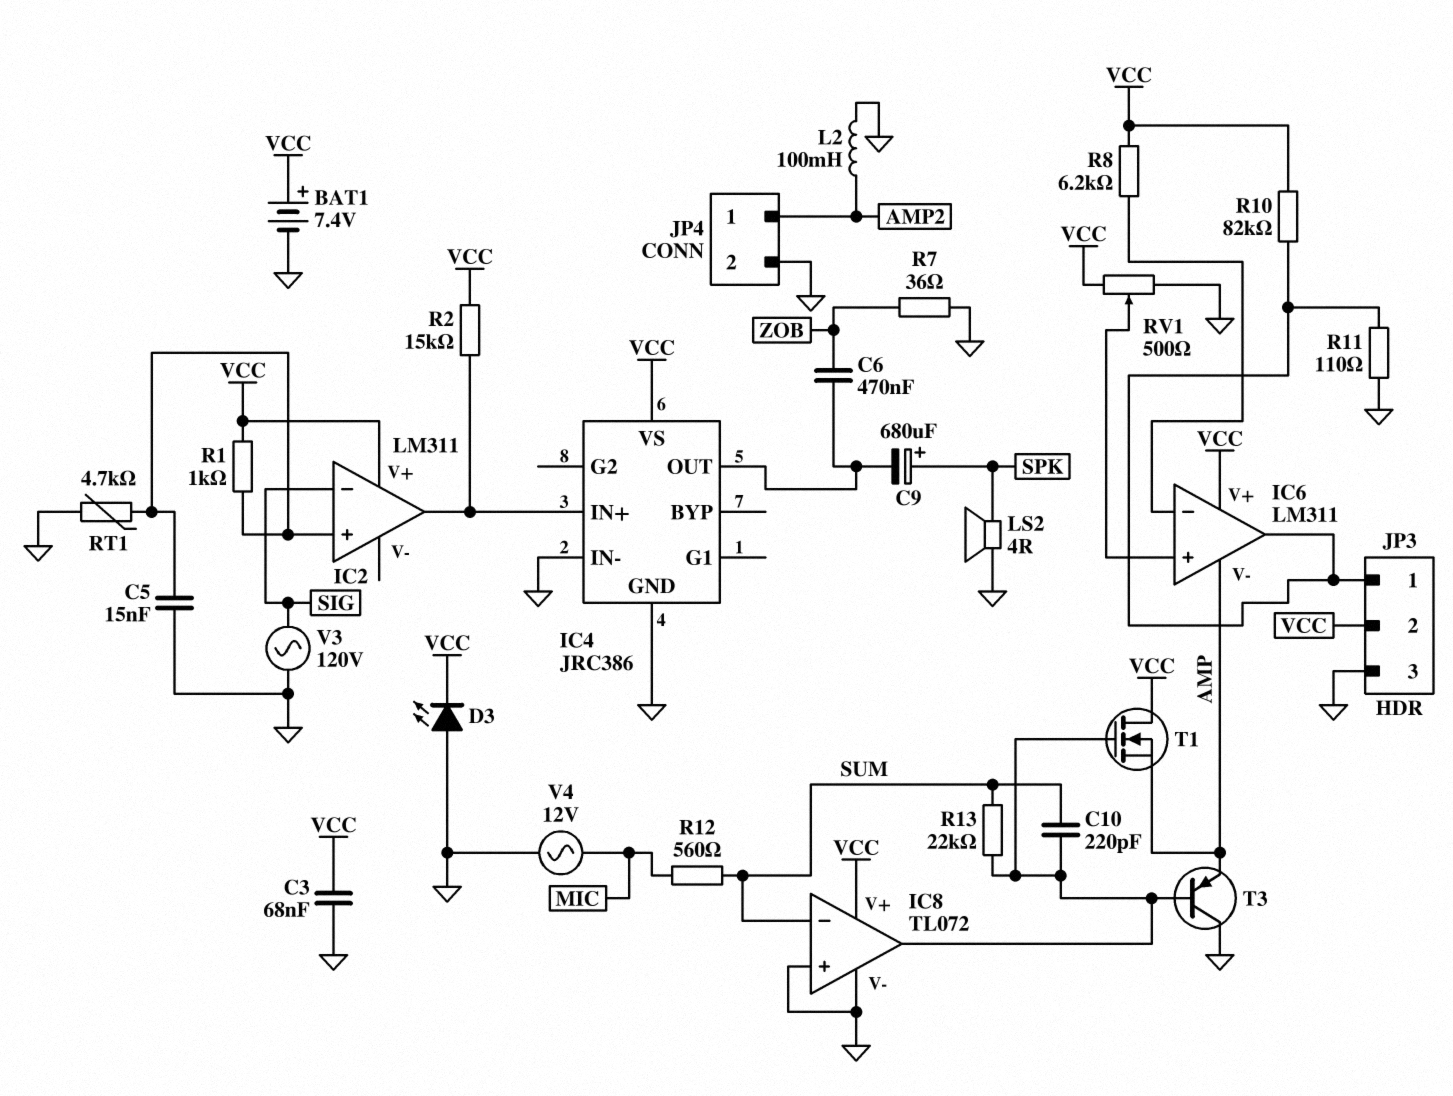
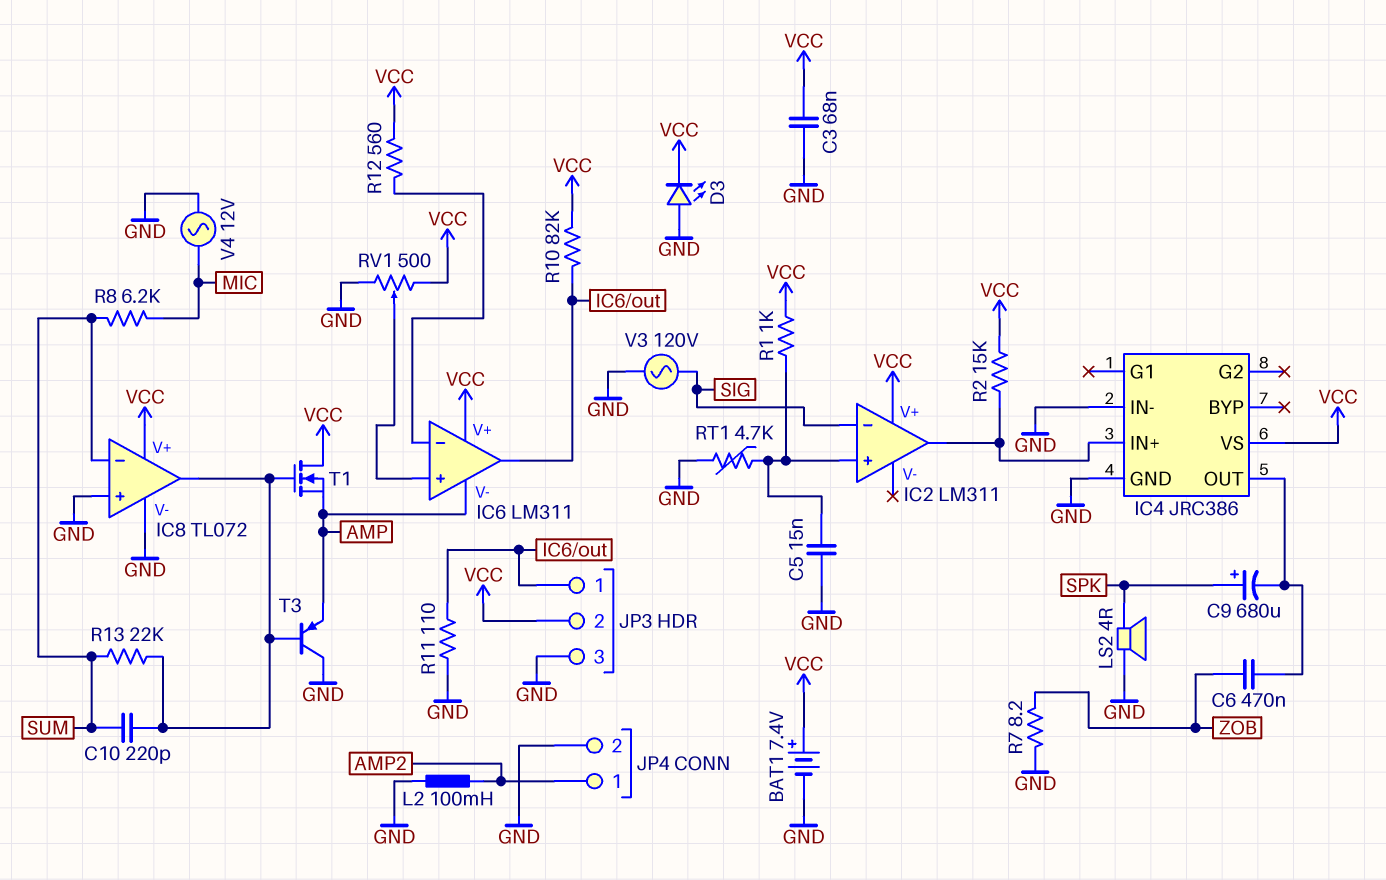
R7: 36 (GND, ZOB) -> 8.2 (GND, ZOB)
R8: 6.2k (IC6/in-, VCC) -> 6.2k (MIC, SUM)
R12: 560 (MIC, SUM) -> 560 (IC6/in-, VCC)

